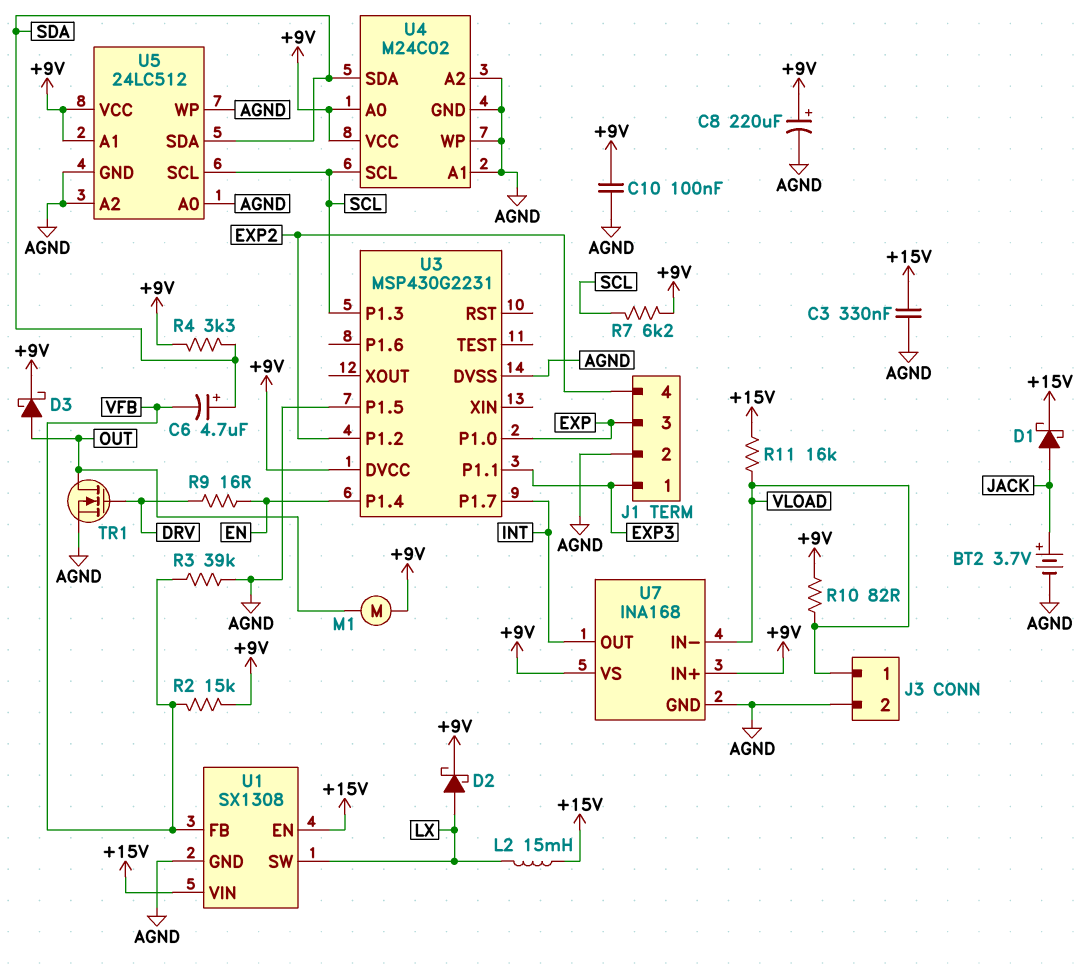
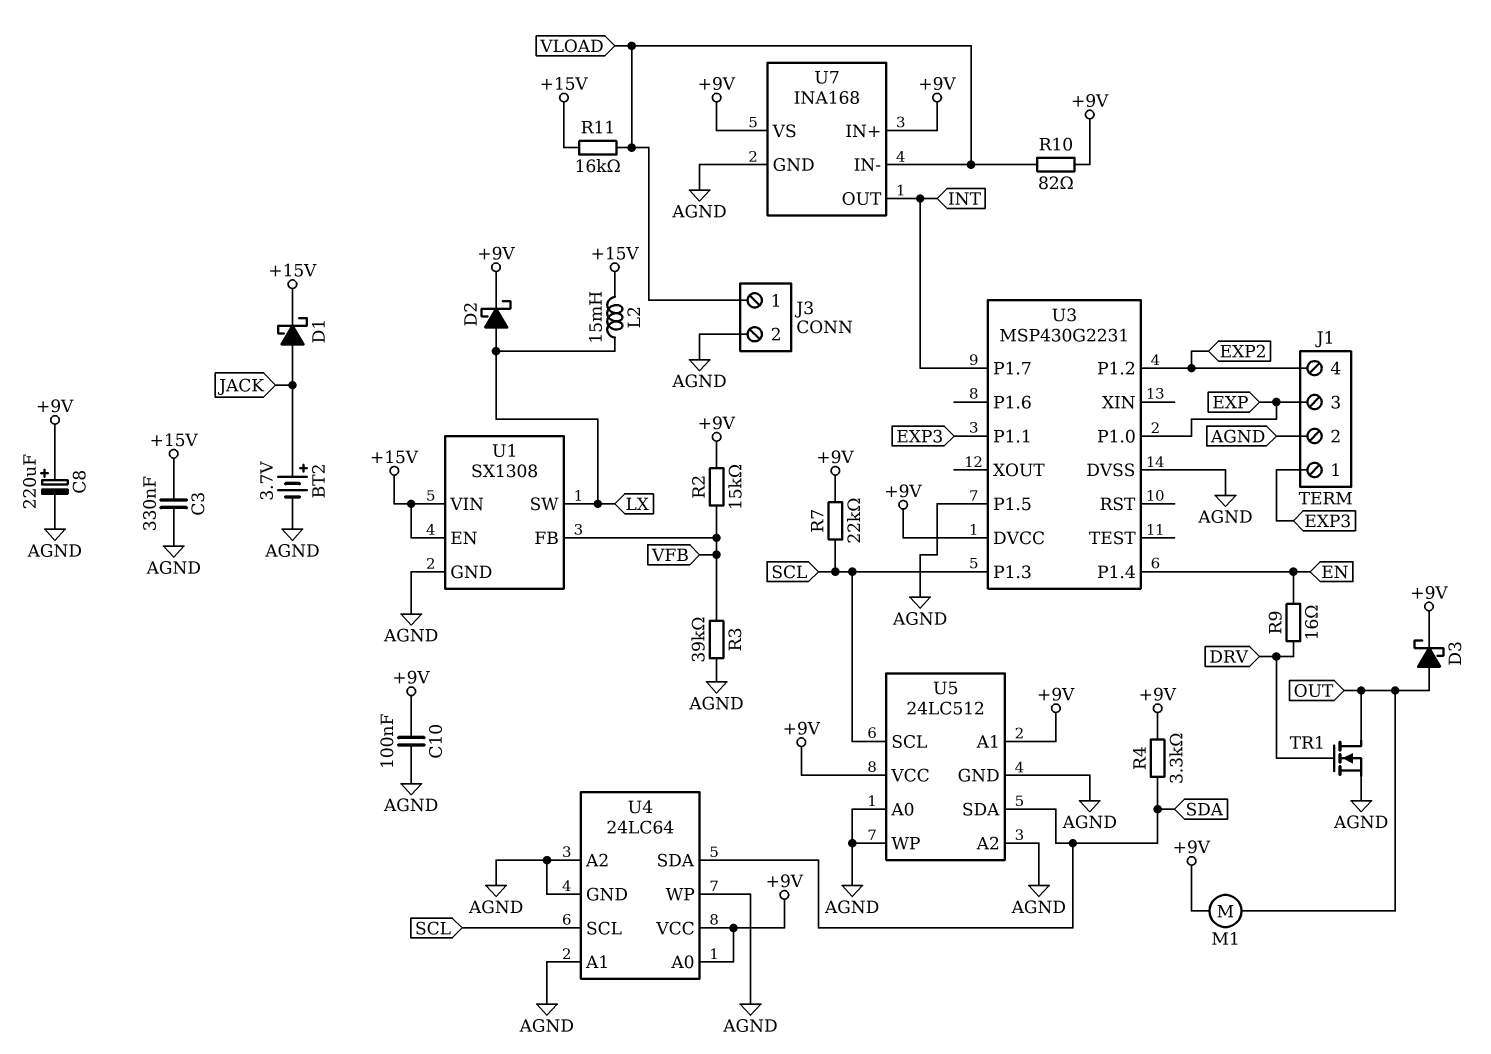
C6: 4.7uF (plus SDA, minus VFB) -> none
R7: 6.2k (+9V, SCL) -> 22k (+9V, SCL)
U4: M24C02 -> 24LC64

